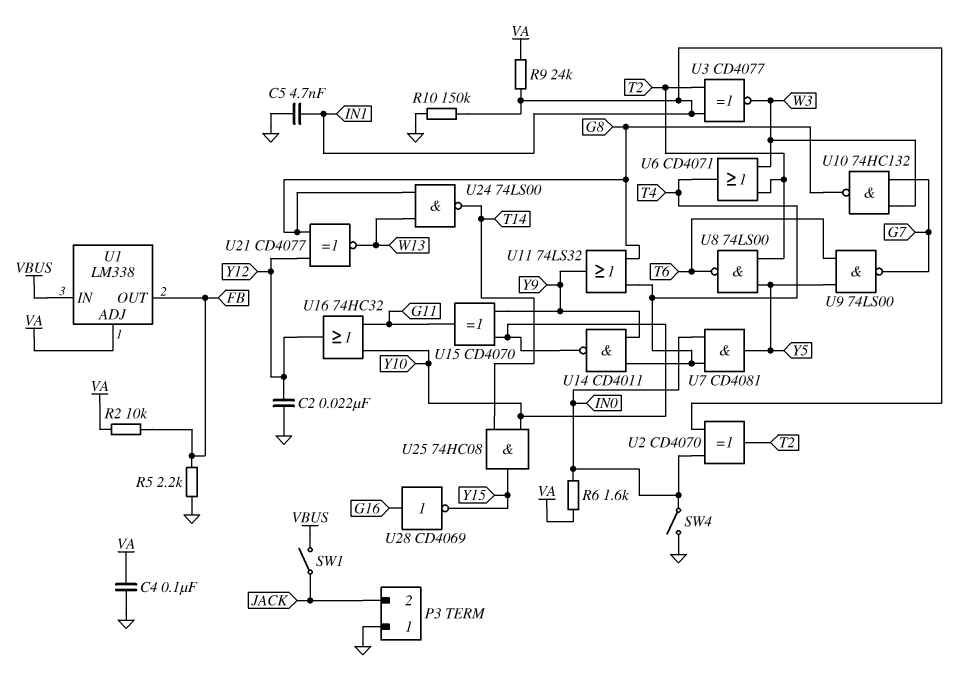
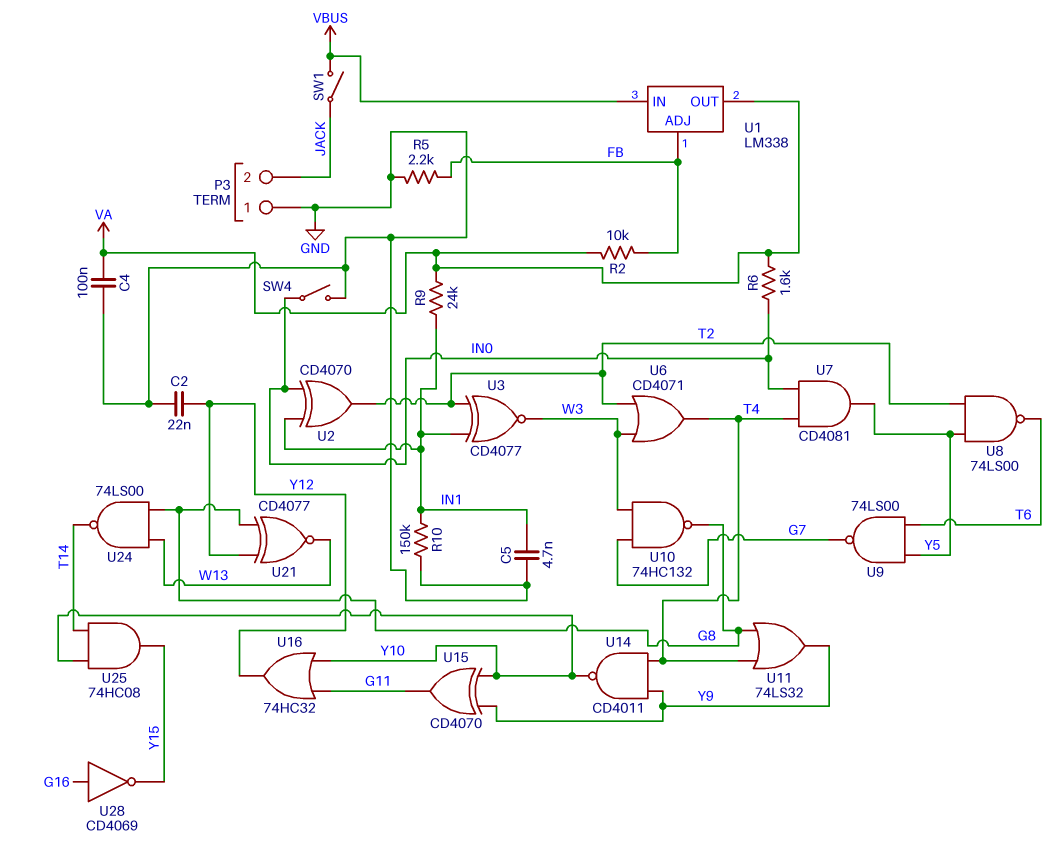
U1 pin ADJ: VA -> FB
U1 pin OUT: FB -> VA

